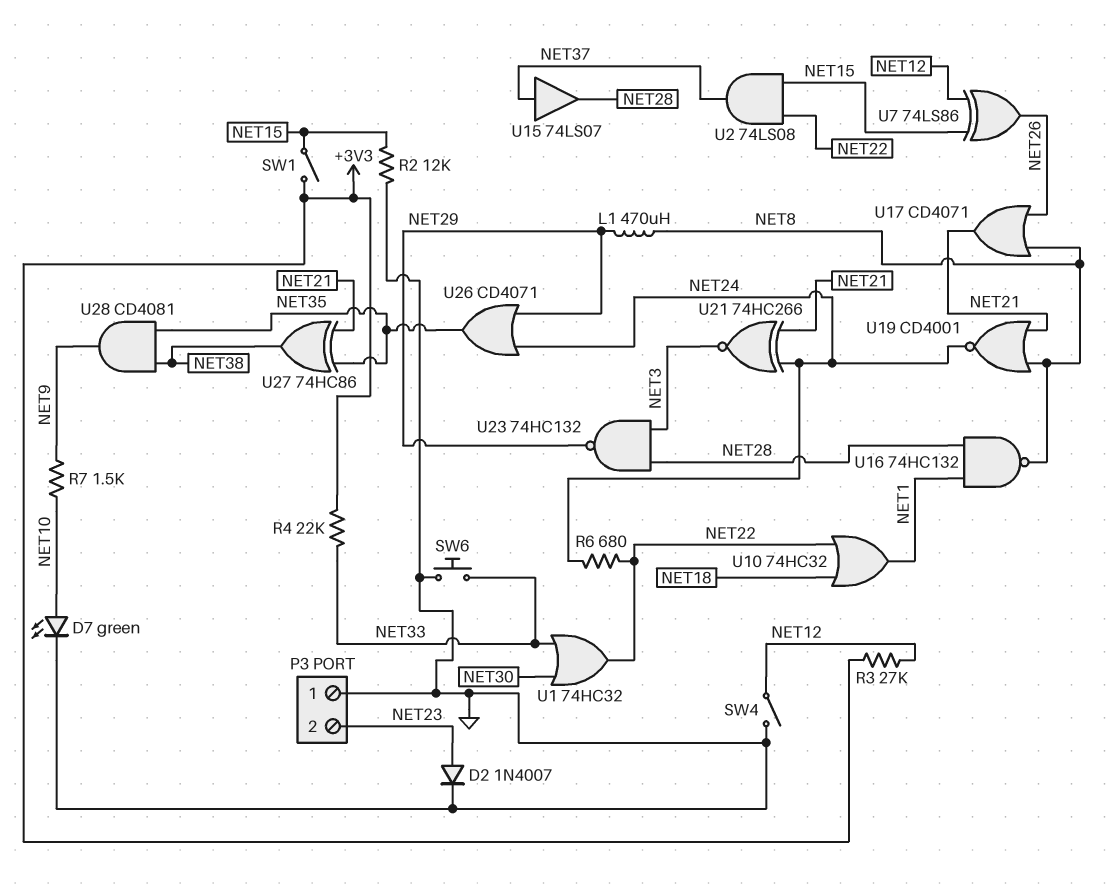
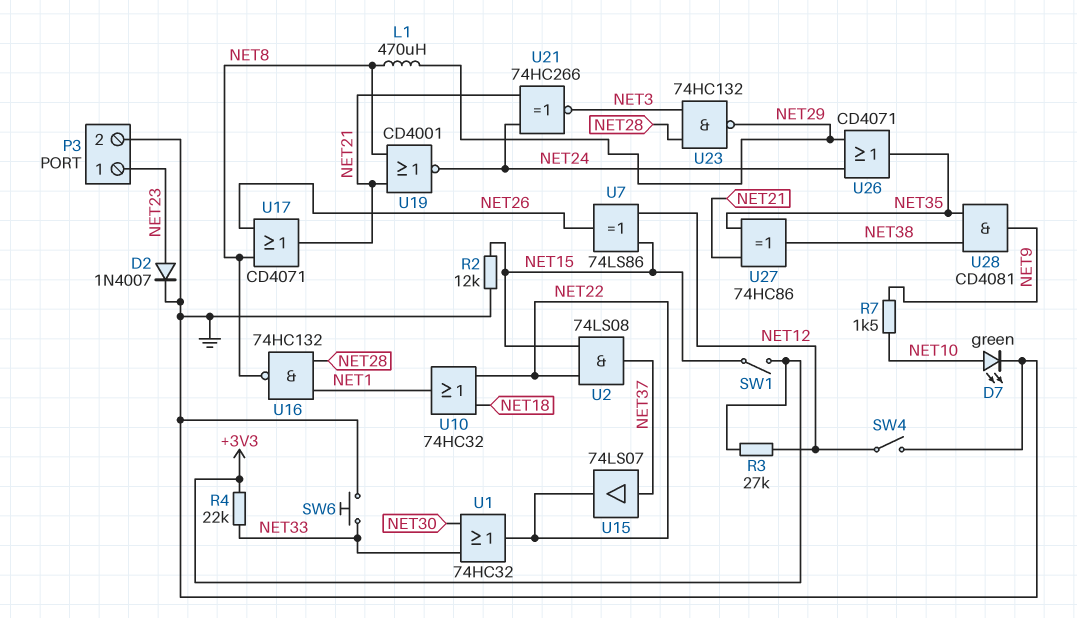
P3 pin 1: GND -> NET23
P3 pin 2: NET23 -> GND
R6: 680 (NET22, NET24) -> none
U15: buffer 74LS07 (in NET37, out NET28) -> buffer 74LS07 (in NET37, out NET22)

